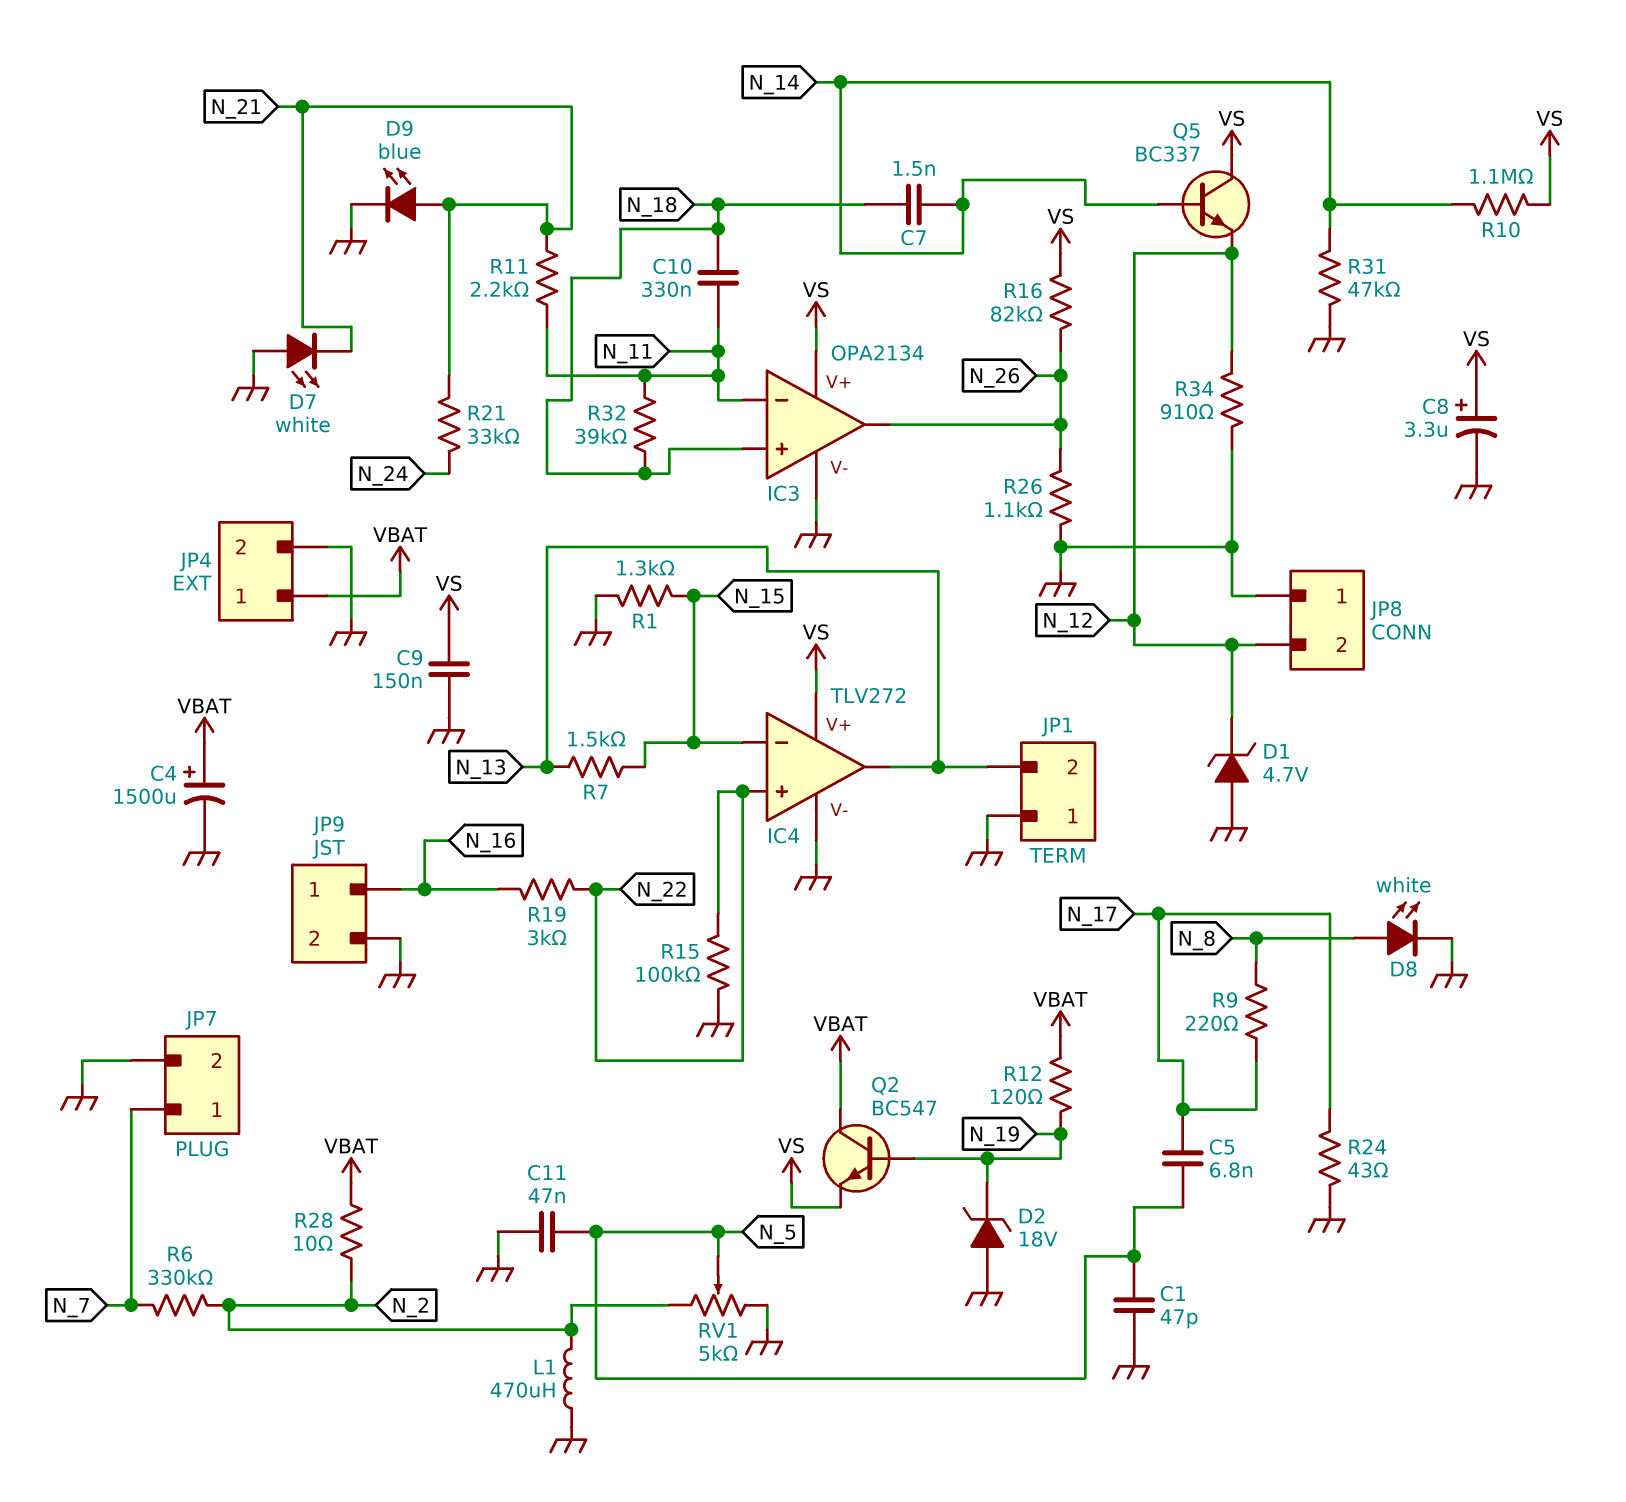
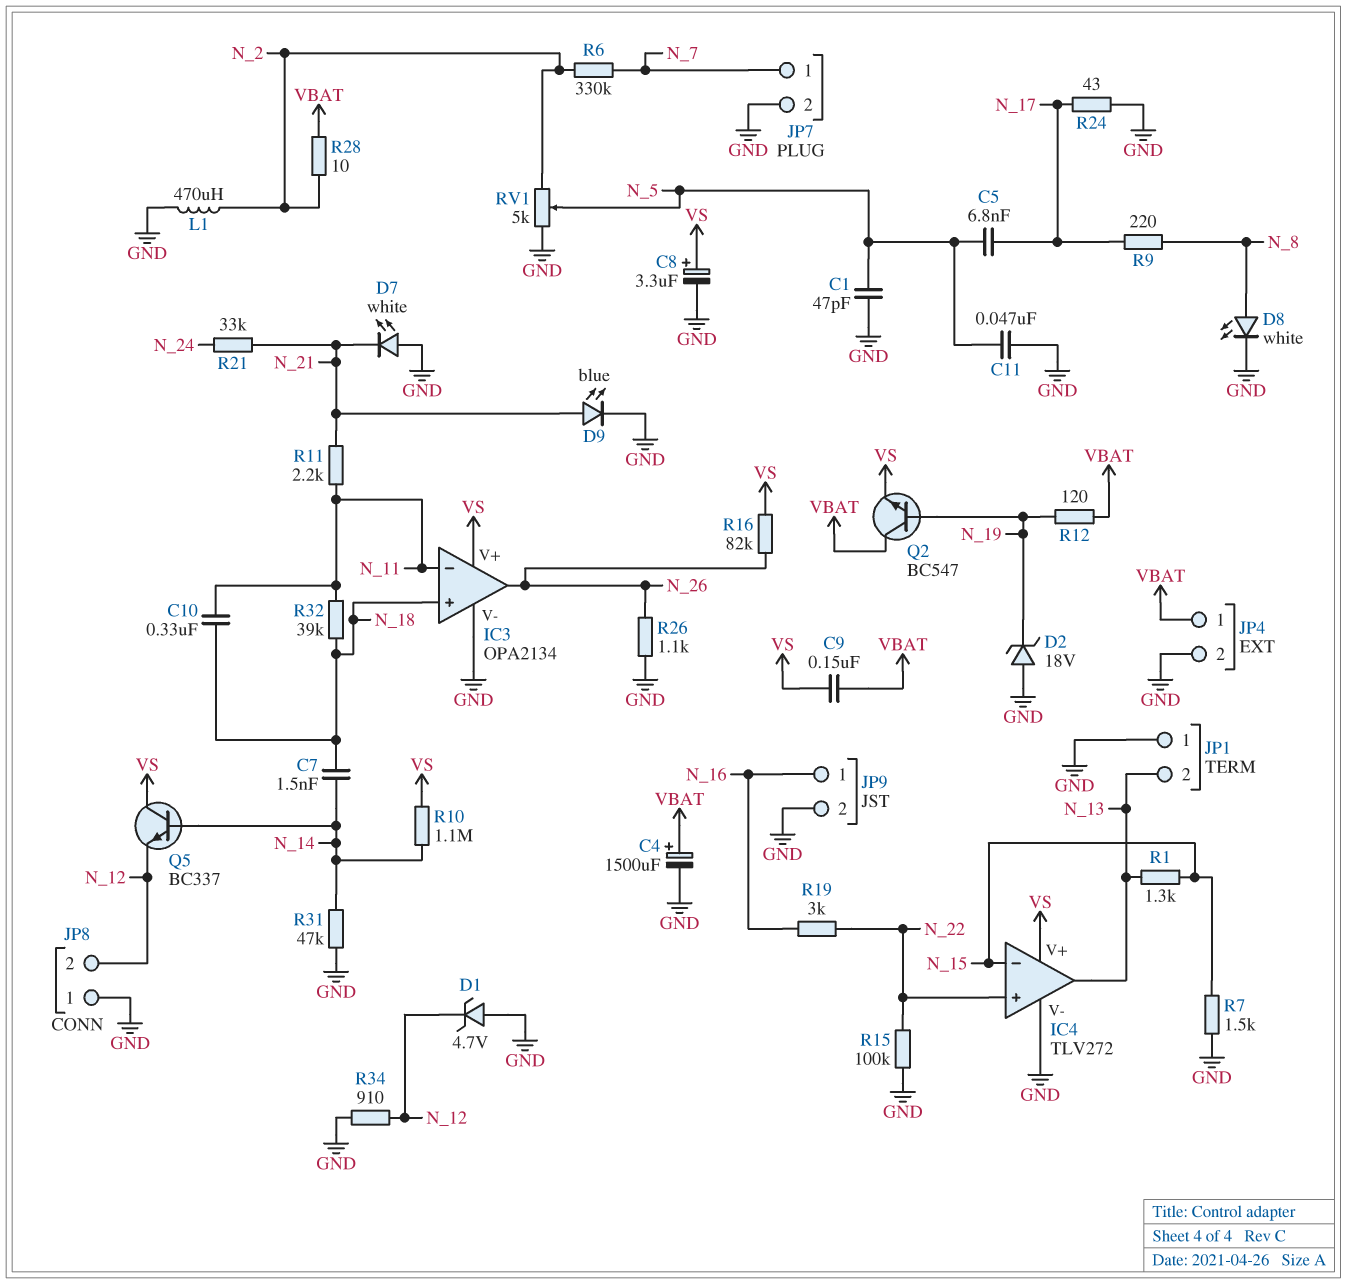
C9: 150nF (GND, VS) -> 150nF (VBAT, VS)
R1: 1.3k (GND, N_15) -> 1.3k (N_13, N_15)
R7: 1.5k (N_13, N_15) -> 1.5k (GND, N_15)

